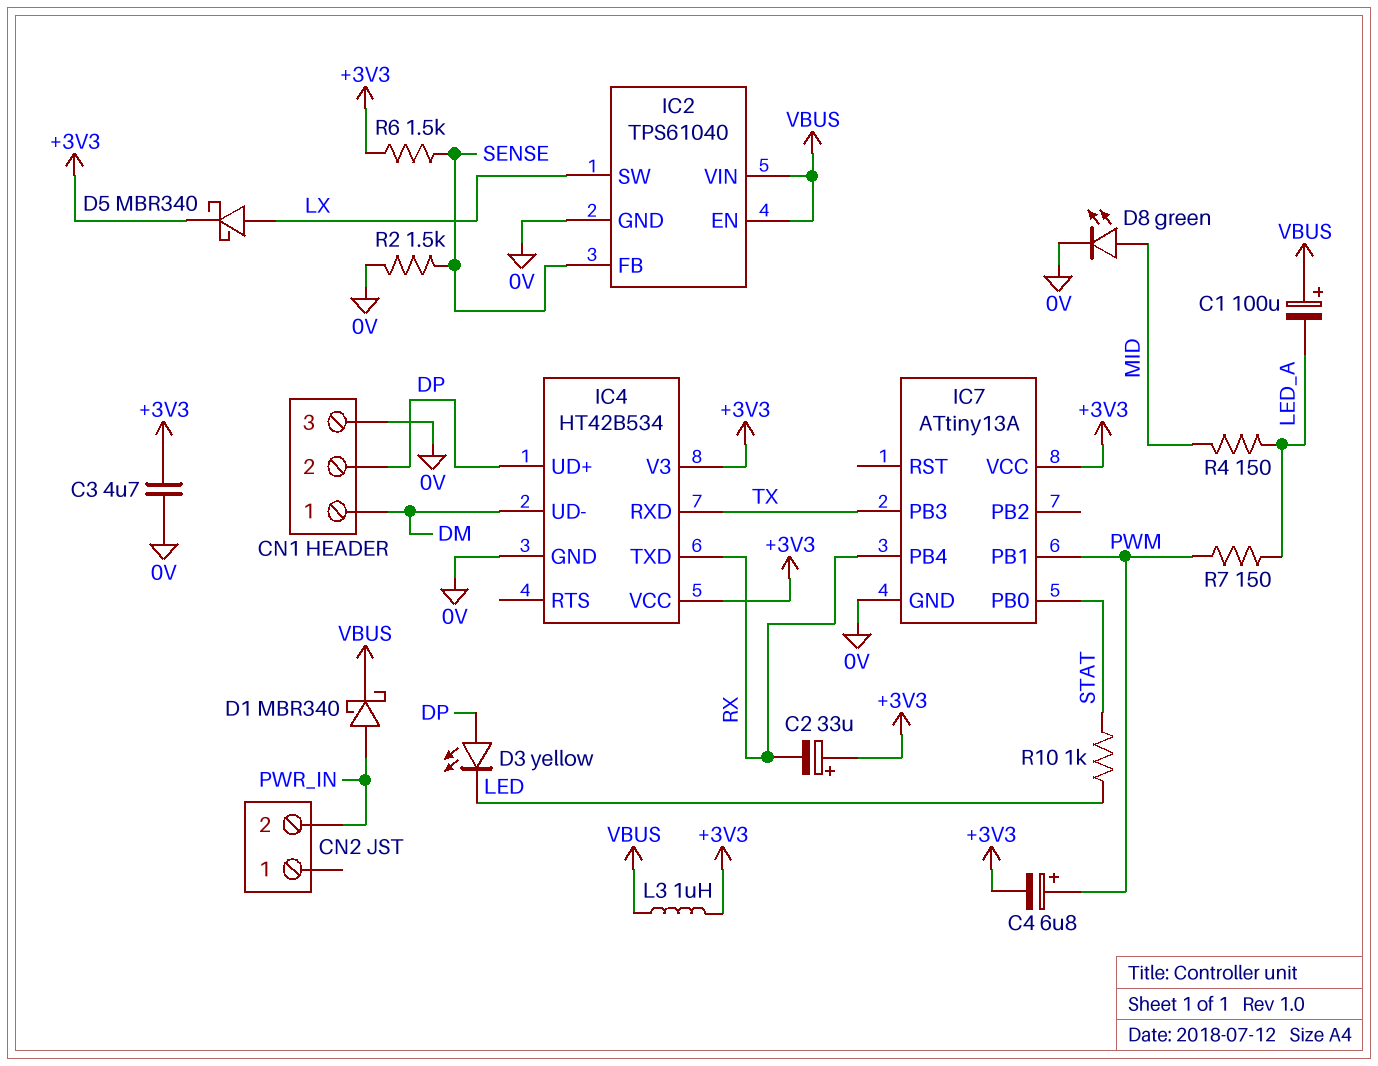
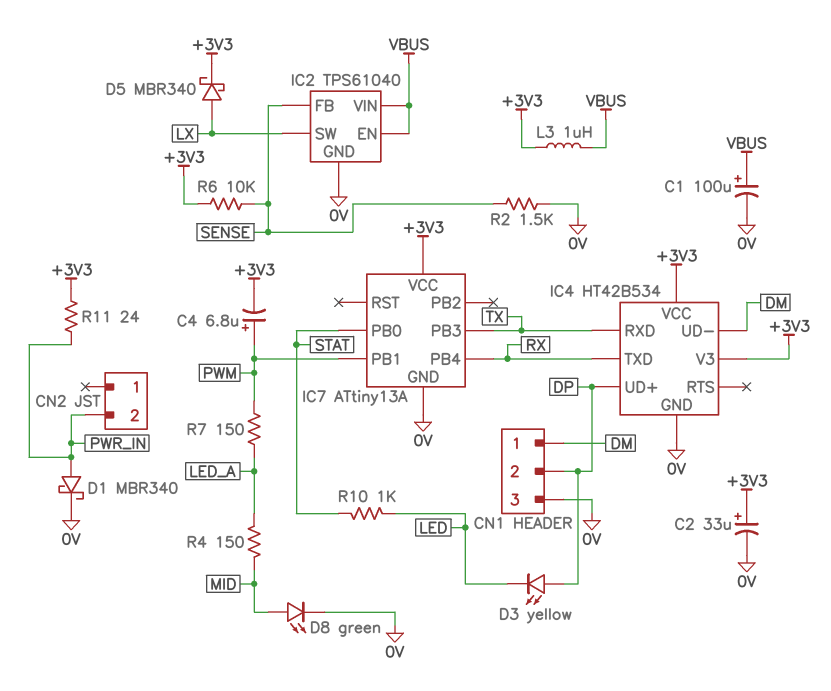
C1: 100uF (plus VBUS, minus LED_A) -> 100uF (plus VBUS, minus 0V)
C2: 33uF (plus +3V3, minus RX) -> 33uF (plus +3V3, minus 0V)
C3: 4.7uF (+3V3, 0V) -> none
D1: schottky MBR340 (A PWR_IN, K VBUS) -> schottky MBR340 (A PWR_IN, K 0V)
R6: 1.5k (+3V3, SENSE) -> 10k (+3V3, SENSE)
R11: none -> 24 (+3V3, PWR_IN)

